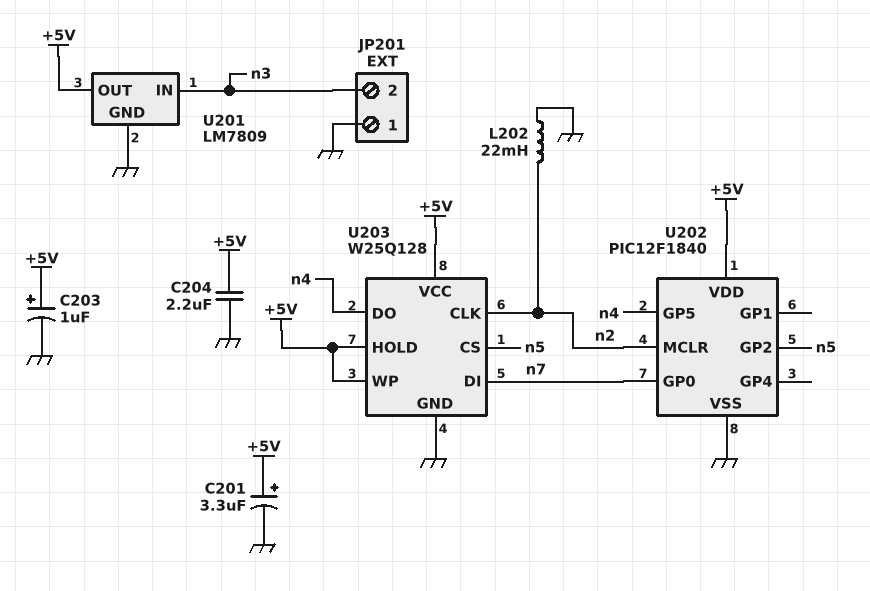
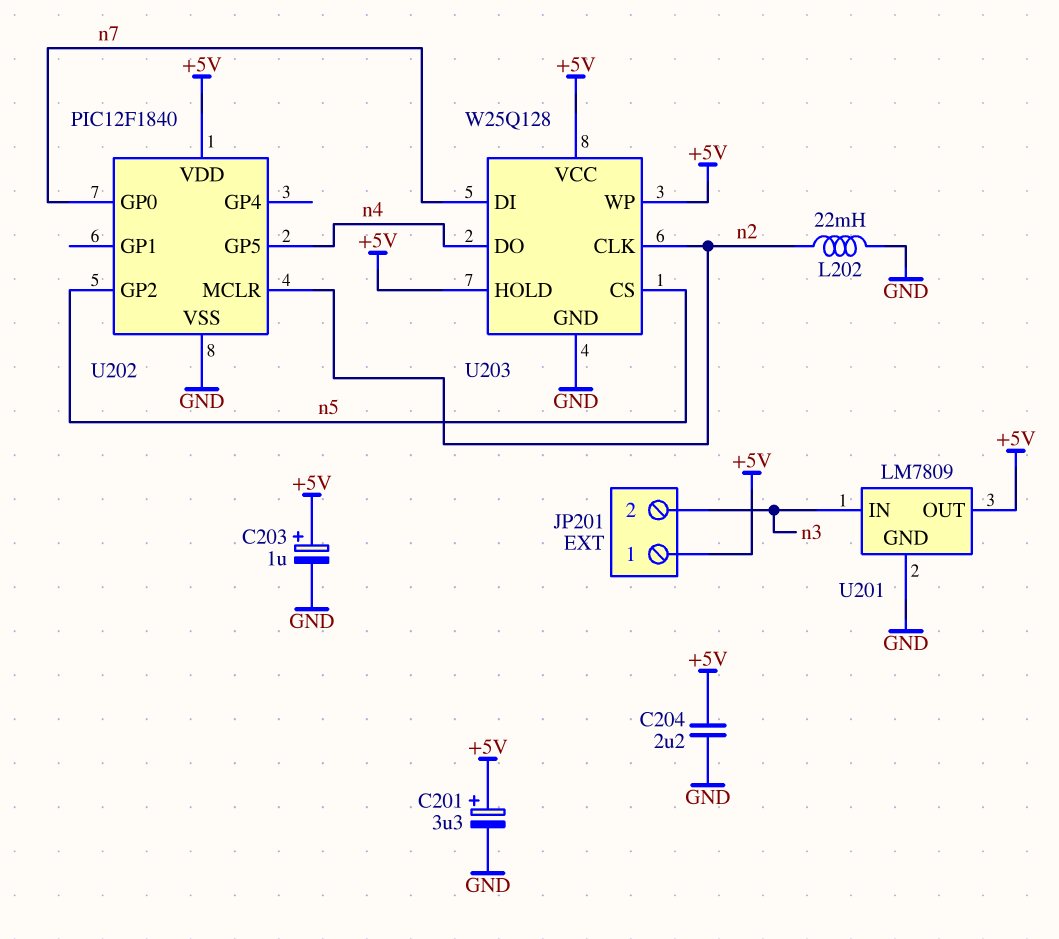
JP201 pin 1: GND -> +5V

